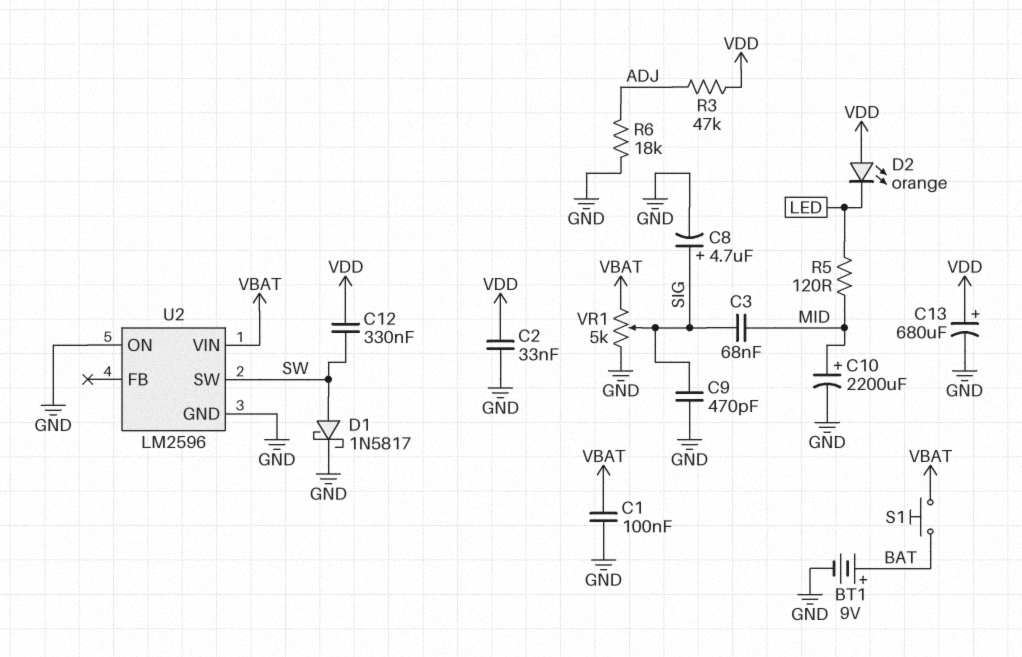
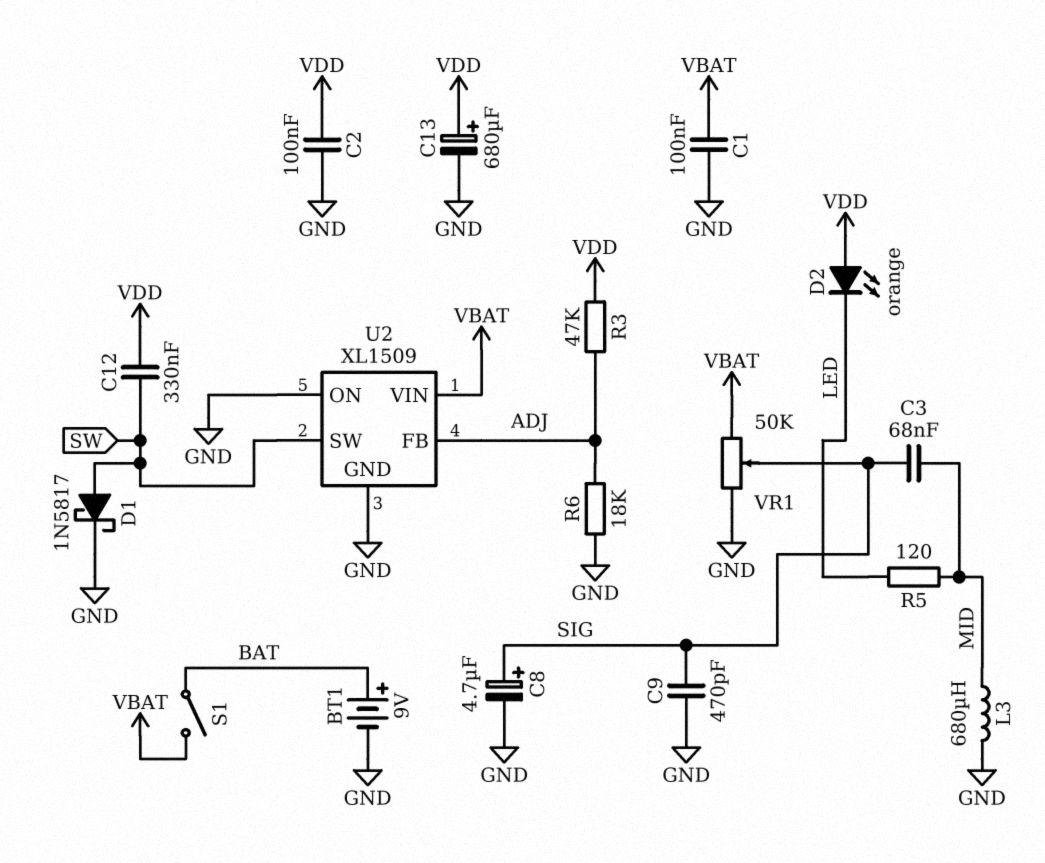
C2: 33nF (GND, VDD) -> 100nF (GND, VDD)
C10: 2200uF (plus MID, minus GND) -> none
L3: none -> 680uH (GND, MID)
S1: button (BAT, VBAT) -> switch (BAT, VBAT)
U2: LM2596 -> XL1509
U2 pin FB: none -> ADJ
VR1: 5k (GND, VBAT, wiper SIG) -> 50k (GND, VBAT, wiper SIG)

